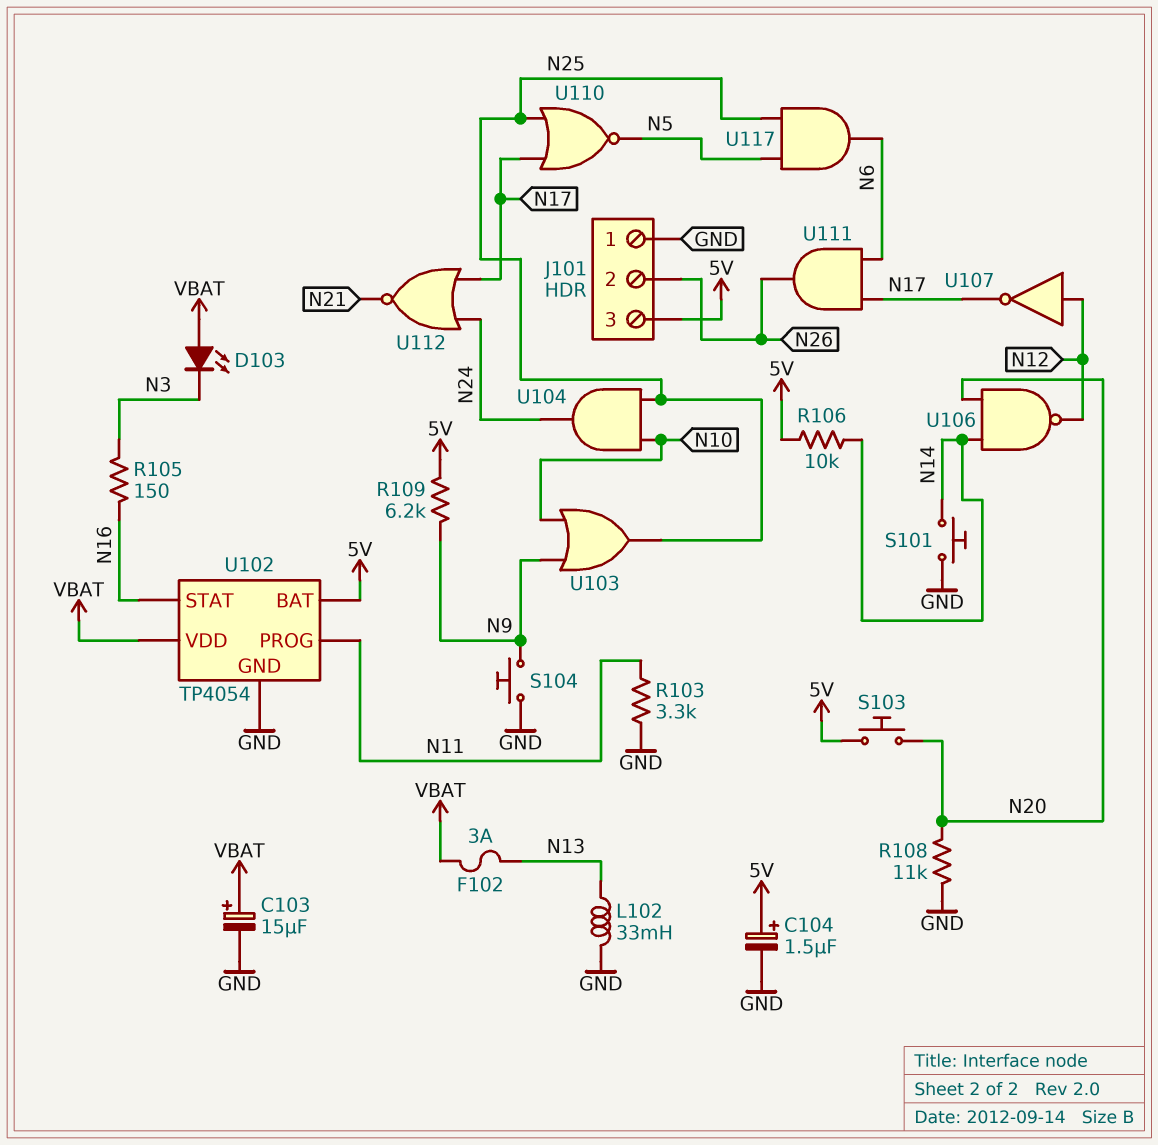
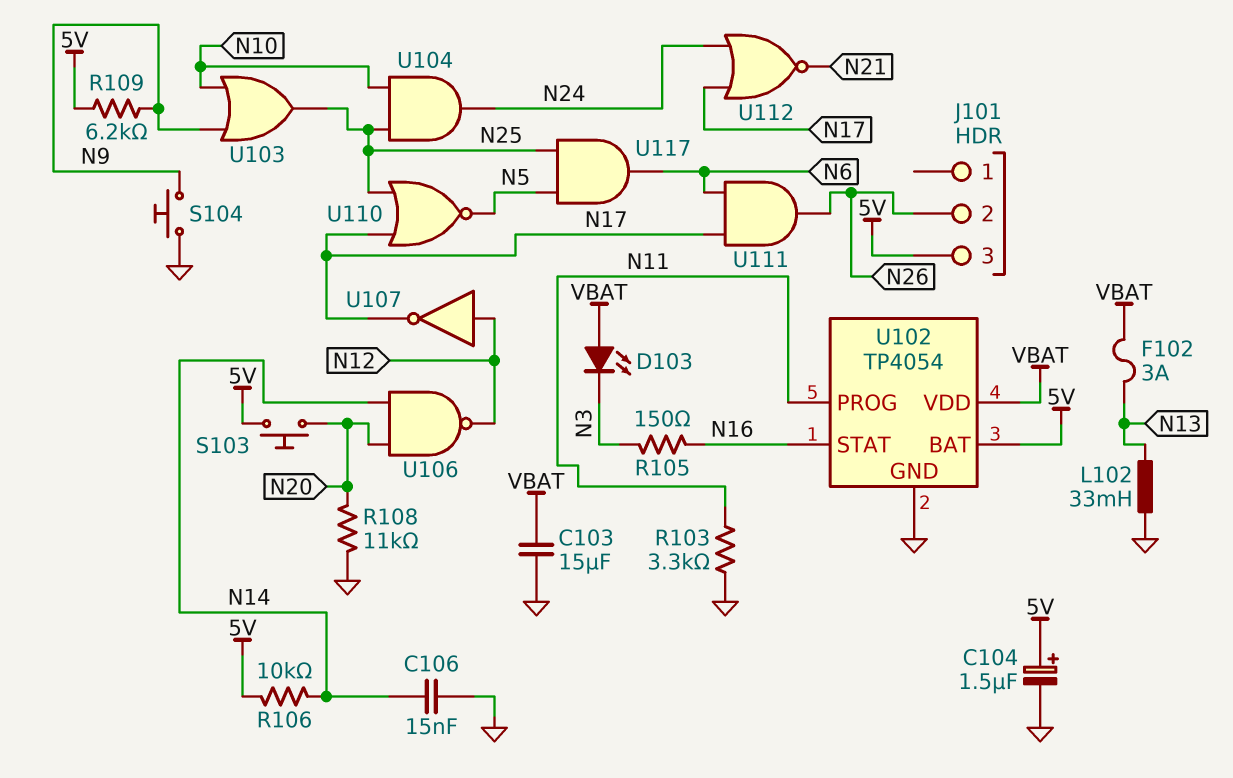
C103: 15uF (plus VBAT, minus GND) -> 15uF (GND, VBAT)
C106: none -> 15nF (GND, N14)
J101 pin 1: GND -> none
S101: button (GND, N14) -> none

